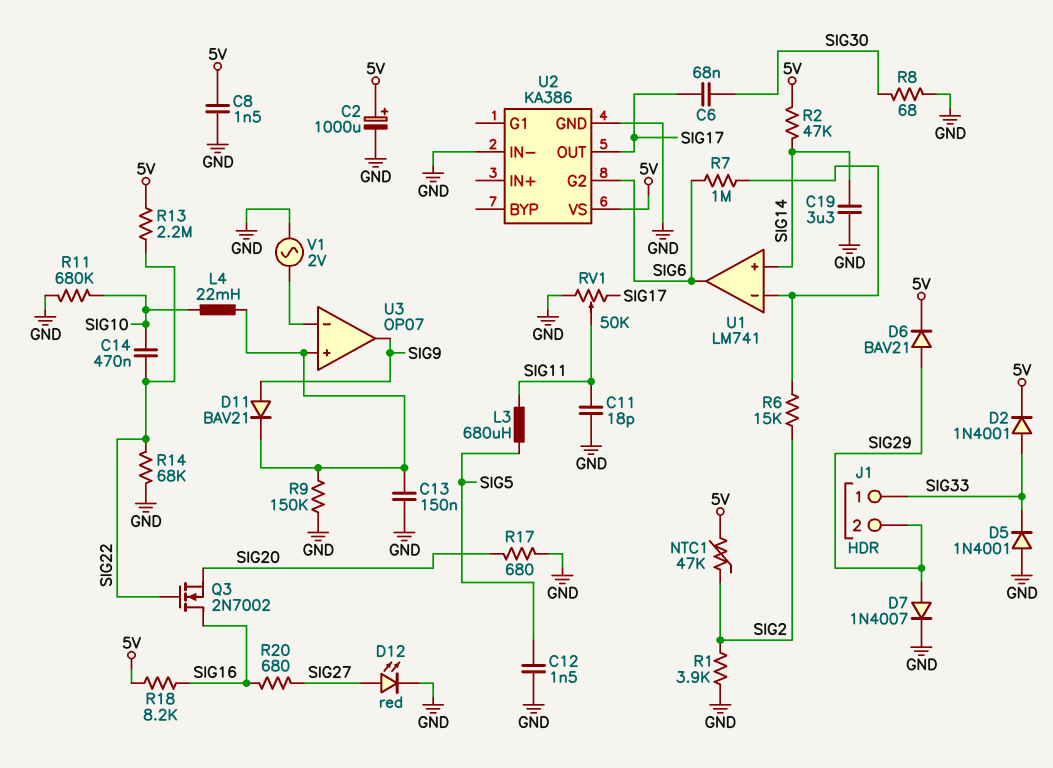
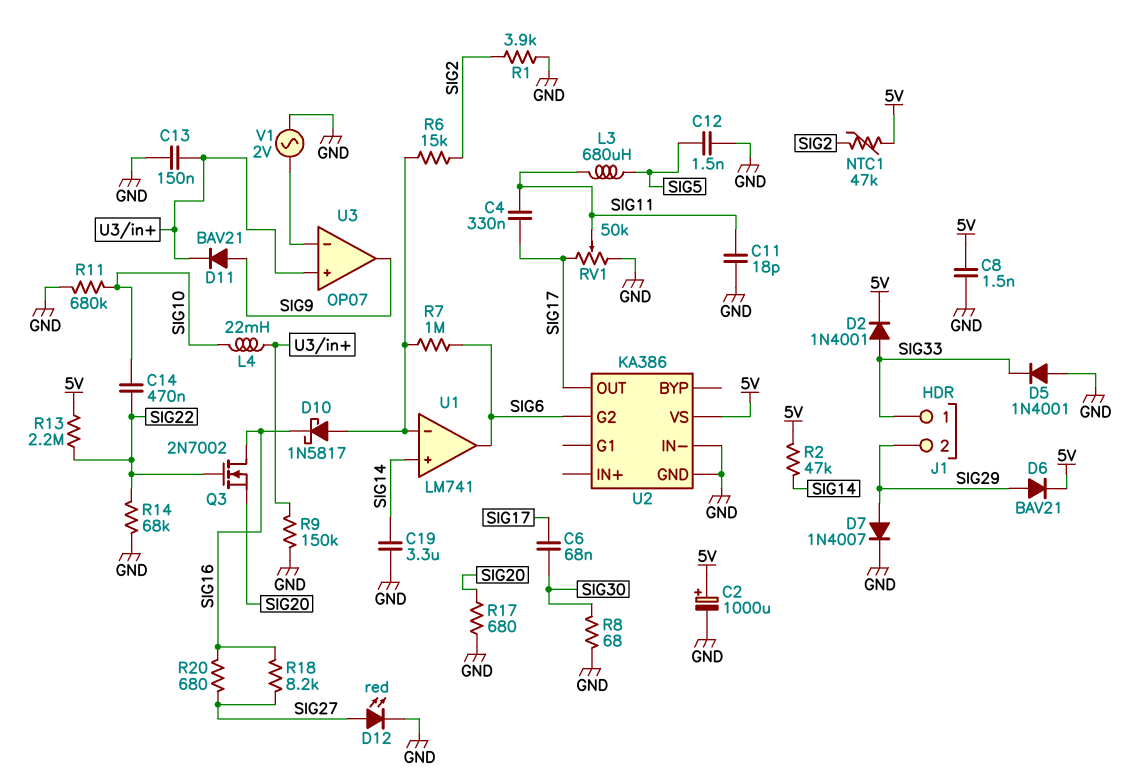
C4: none -> 330nF (SIG11, SIG17)
D10: none -> schottky 1N5817 (A U1/in-, K SIG16)
R18: 8.2k (5V, SIG16) -> 8.2k (SIG16, SIG27)

